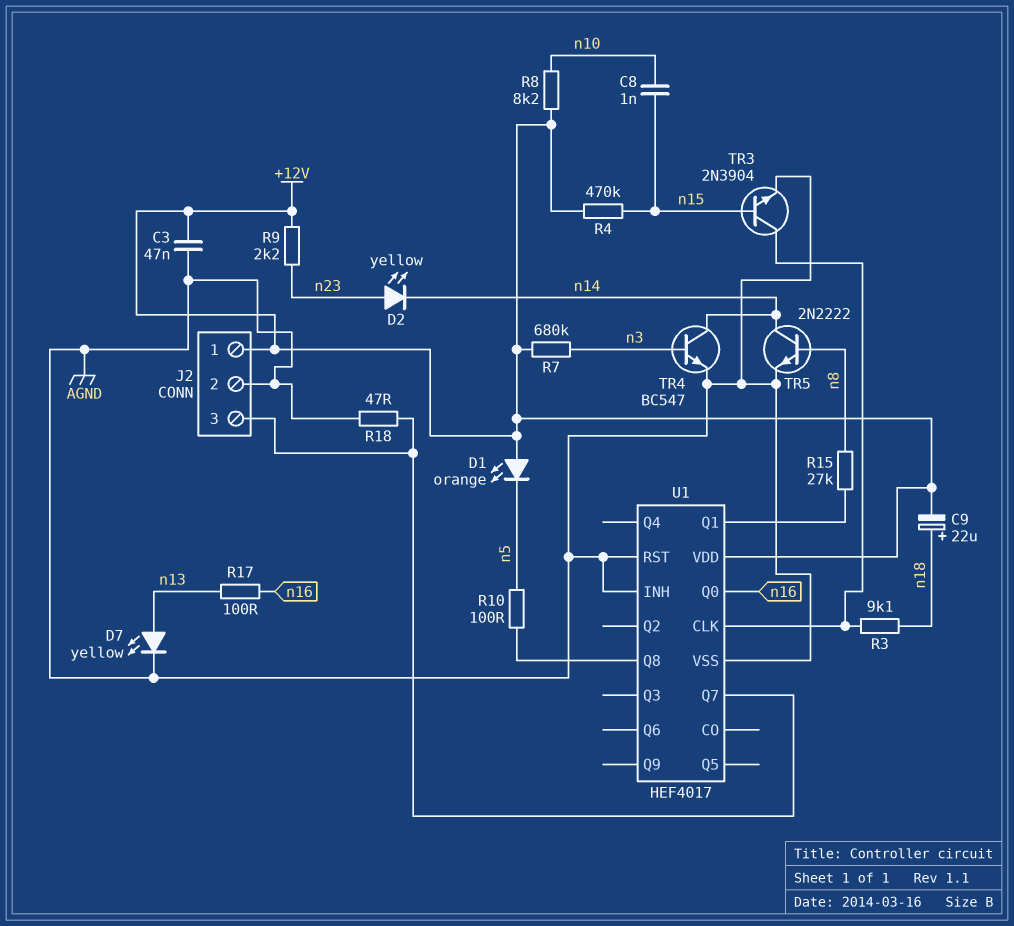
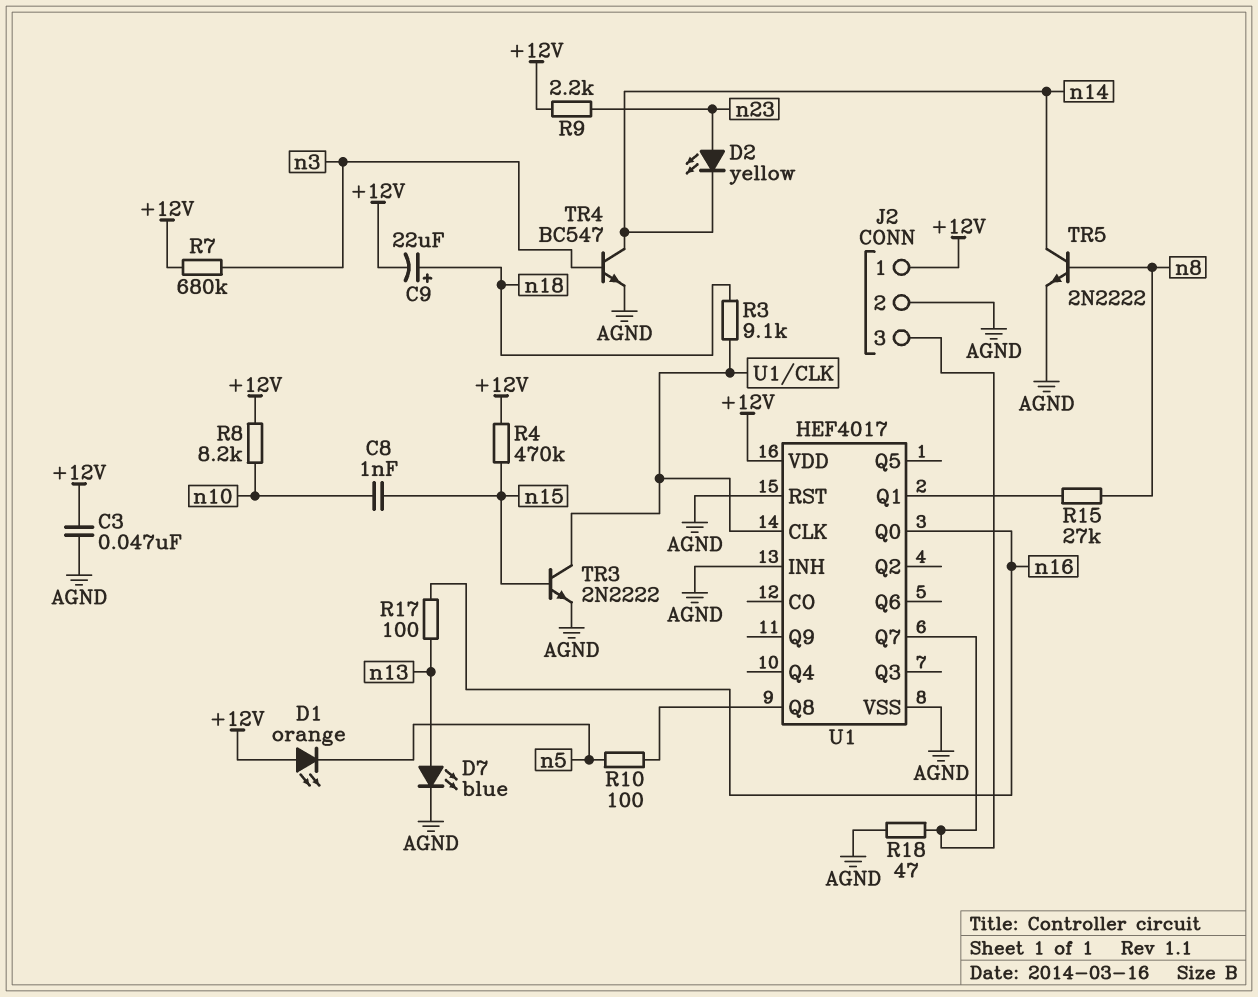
D7: LED yellow (A n13, K AGND) -> LED blue (A n13, K AGND)
TR3: NPN 2N3904 (B n15, C U1/CLK, E AGND) -> NPN 2N2222 (B n15, C U1/CLK, E AGND)

